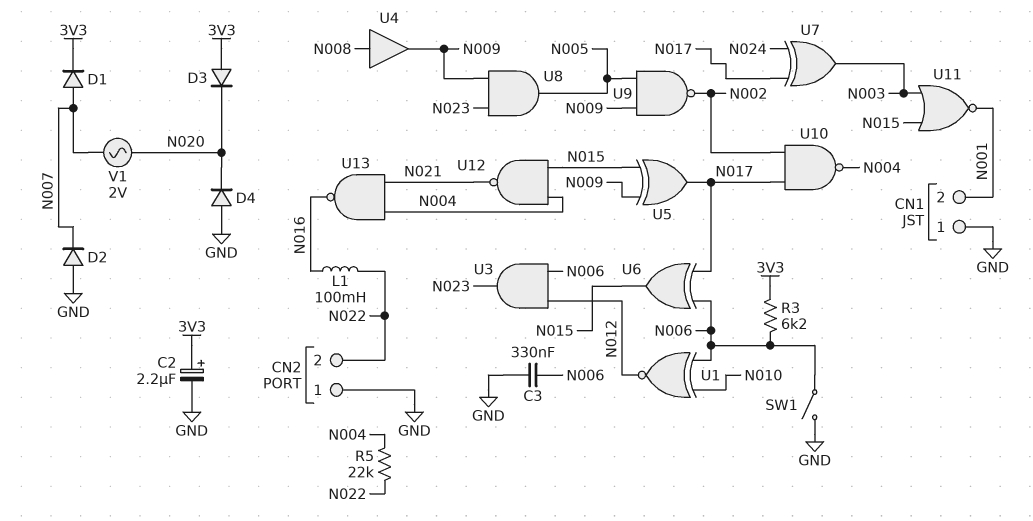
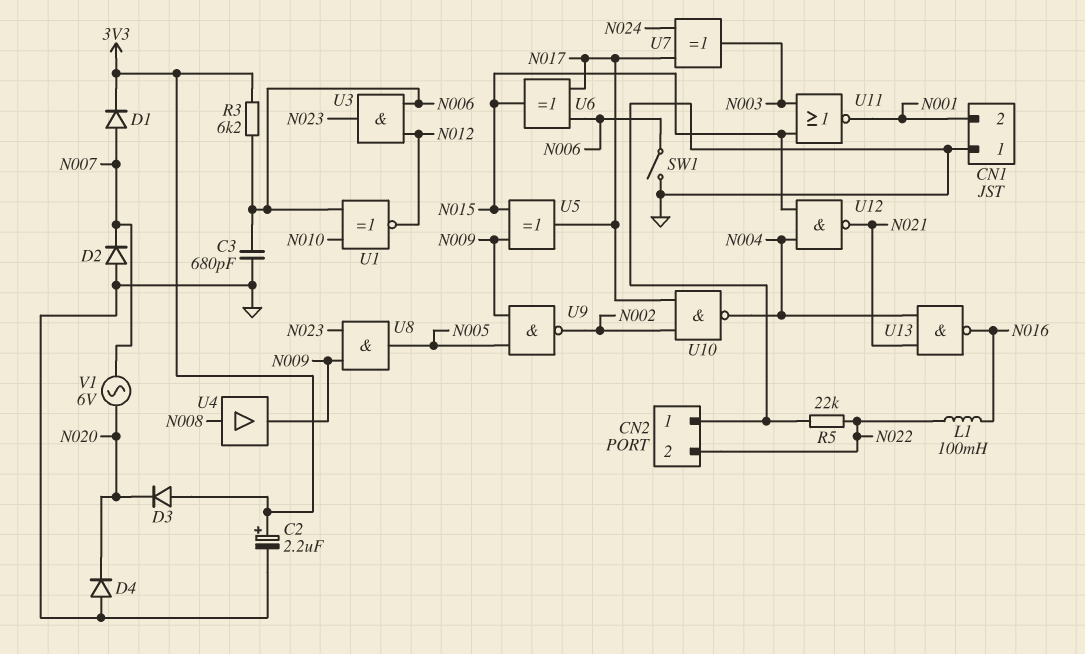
C3: 330nF (GND, N006) -> 680pF (GND, N006)
R5: 22k (N004, N022) -> 22k (GND, N022)
V1: AC 2V (N007, N020) -> AC 6V (N007, N020)

